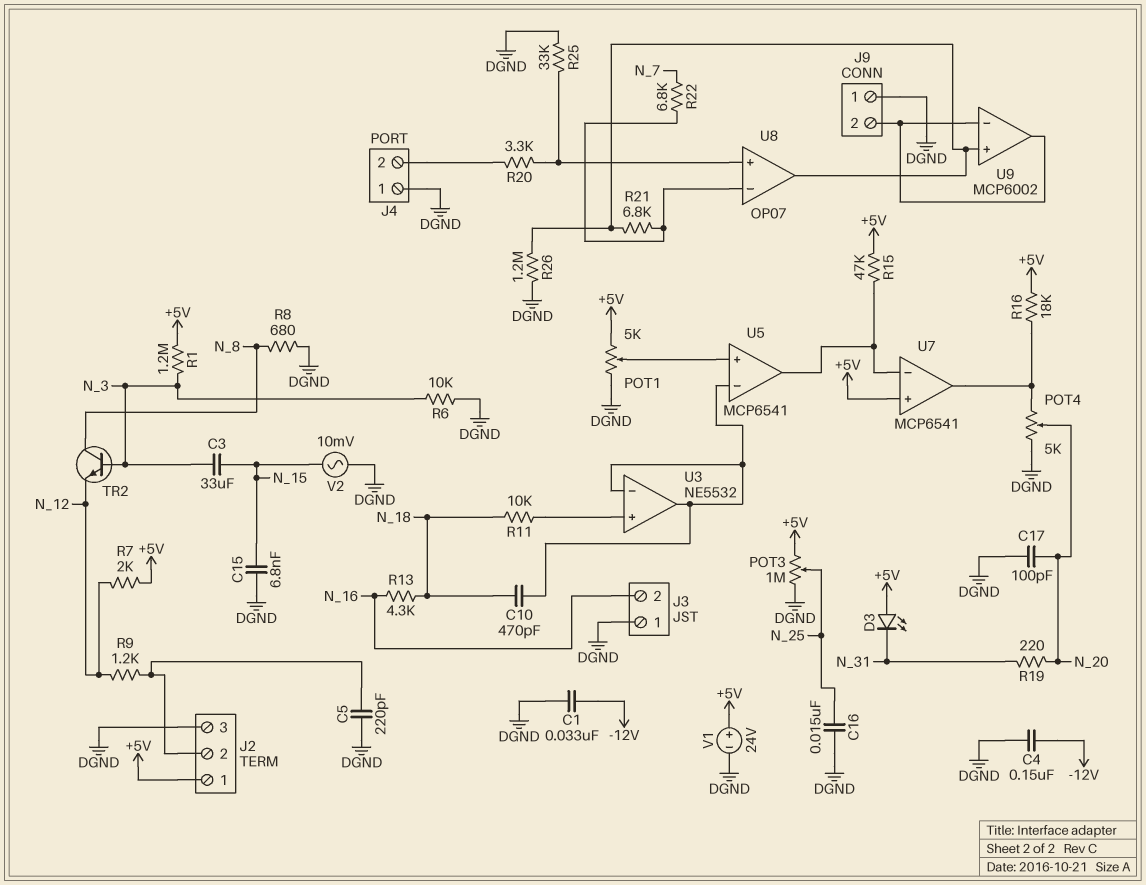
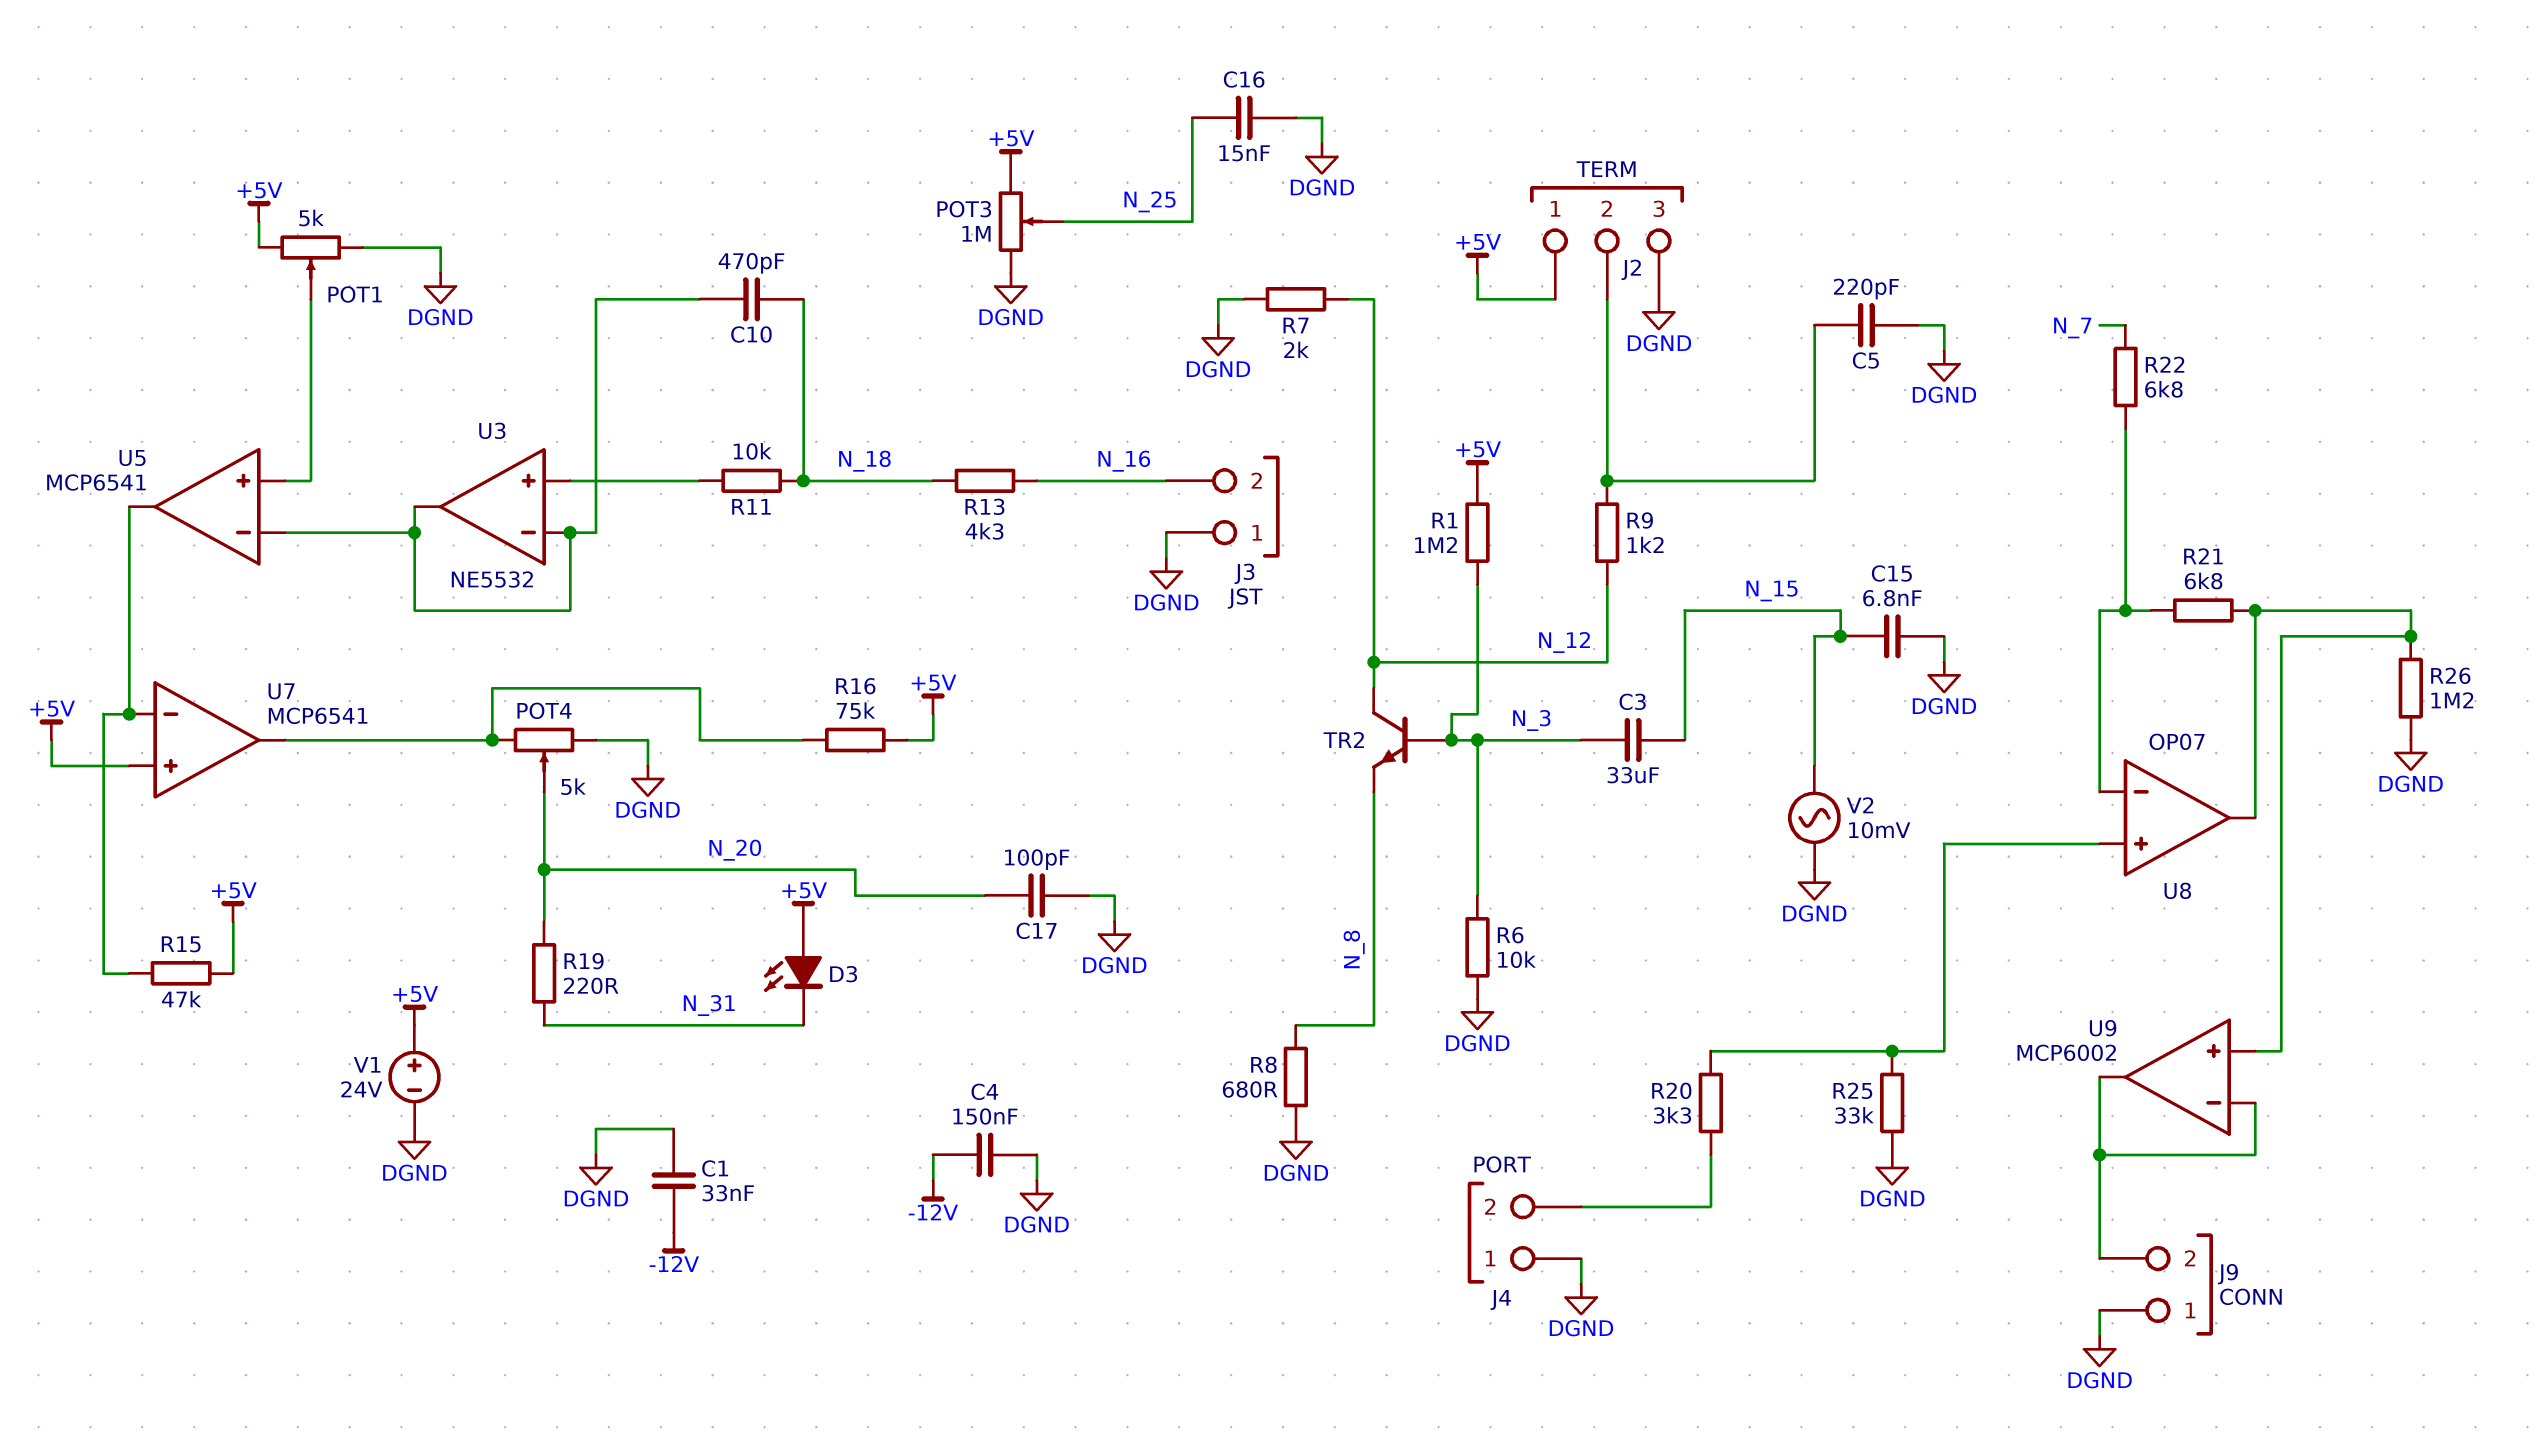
R7: 2k (+5V, N_12) -> 2k (DGND, N_12)
R16: 18k (+5V, U7/out) -> 75k (+5V, U7/out)
TR2: NPN (B N_3, C N_8, E N_12) -> NPN (B N_3, C N_12, E N_8)

